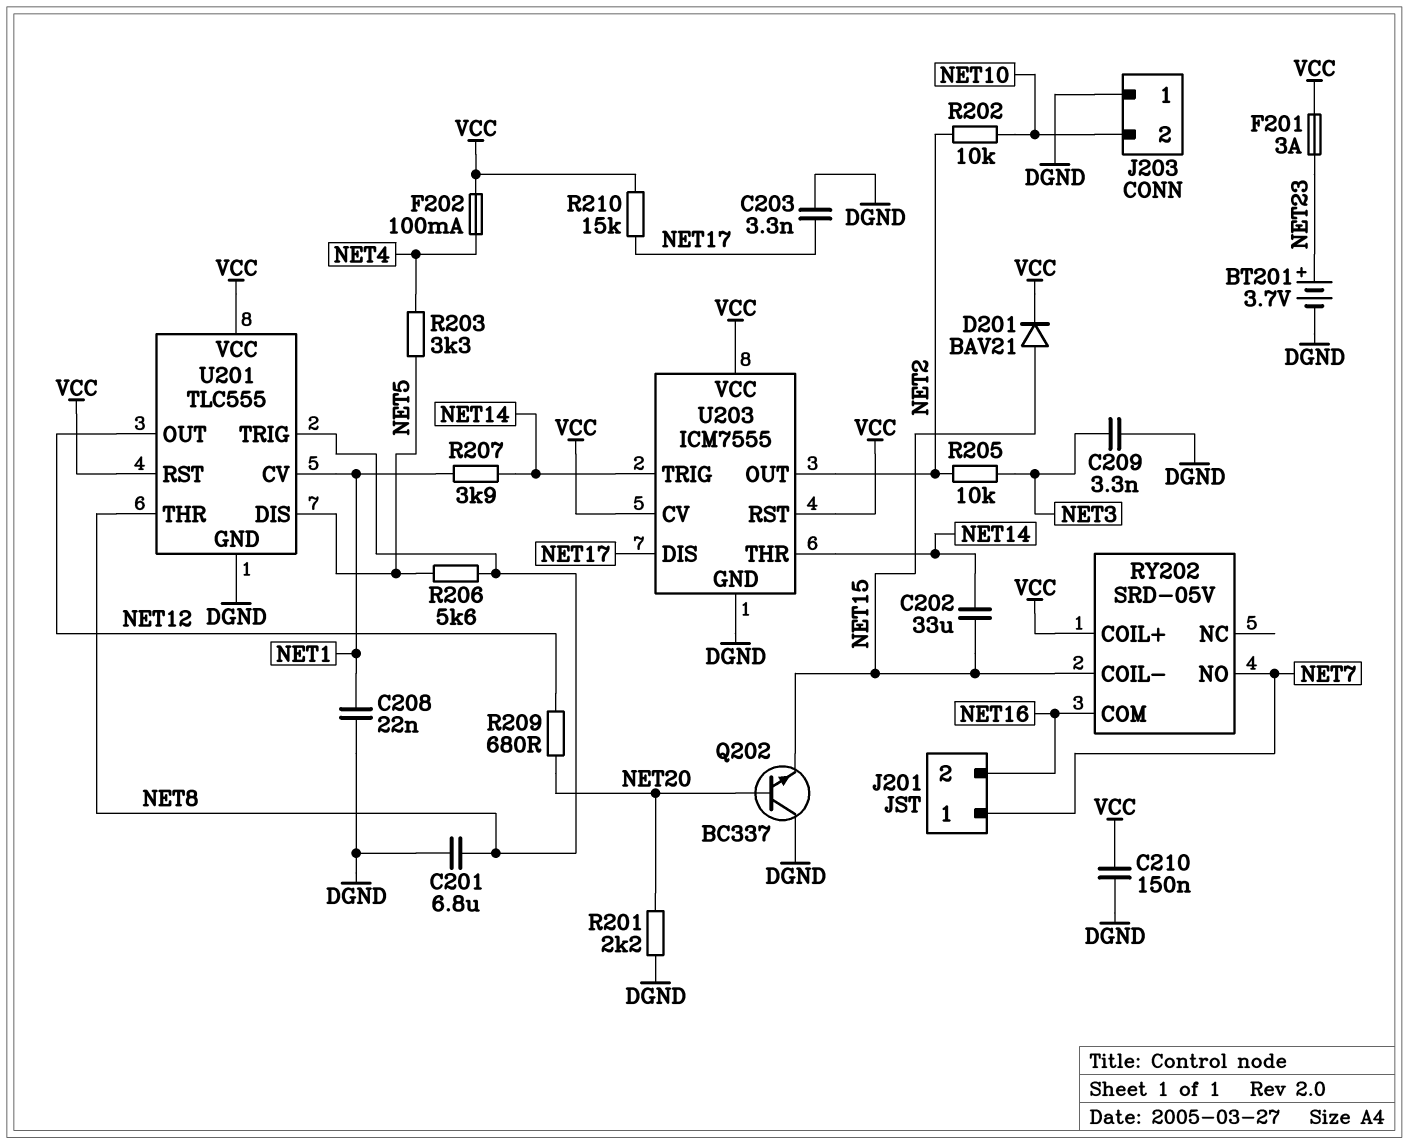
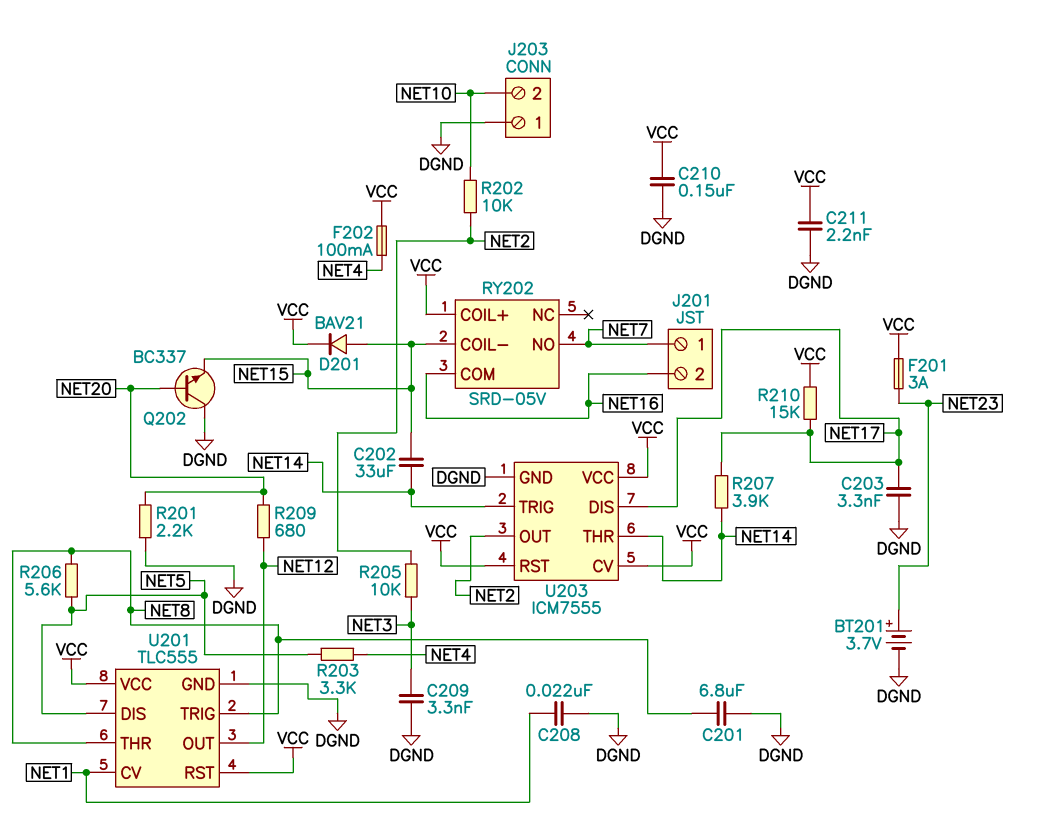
C211: none -> 2.2nF (DGND, VCC)
R207: 3.9k (NET1, NET14) -> 3.9k (NET14, NET17)

